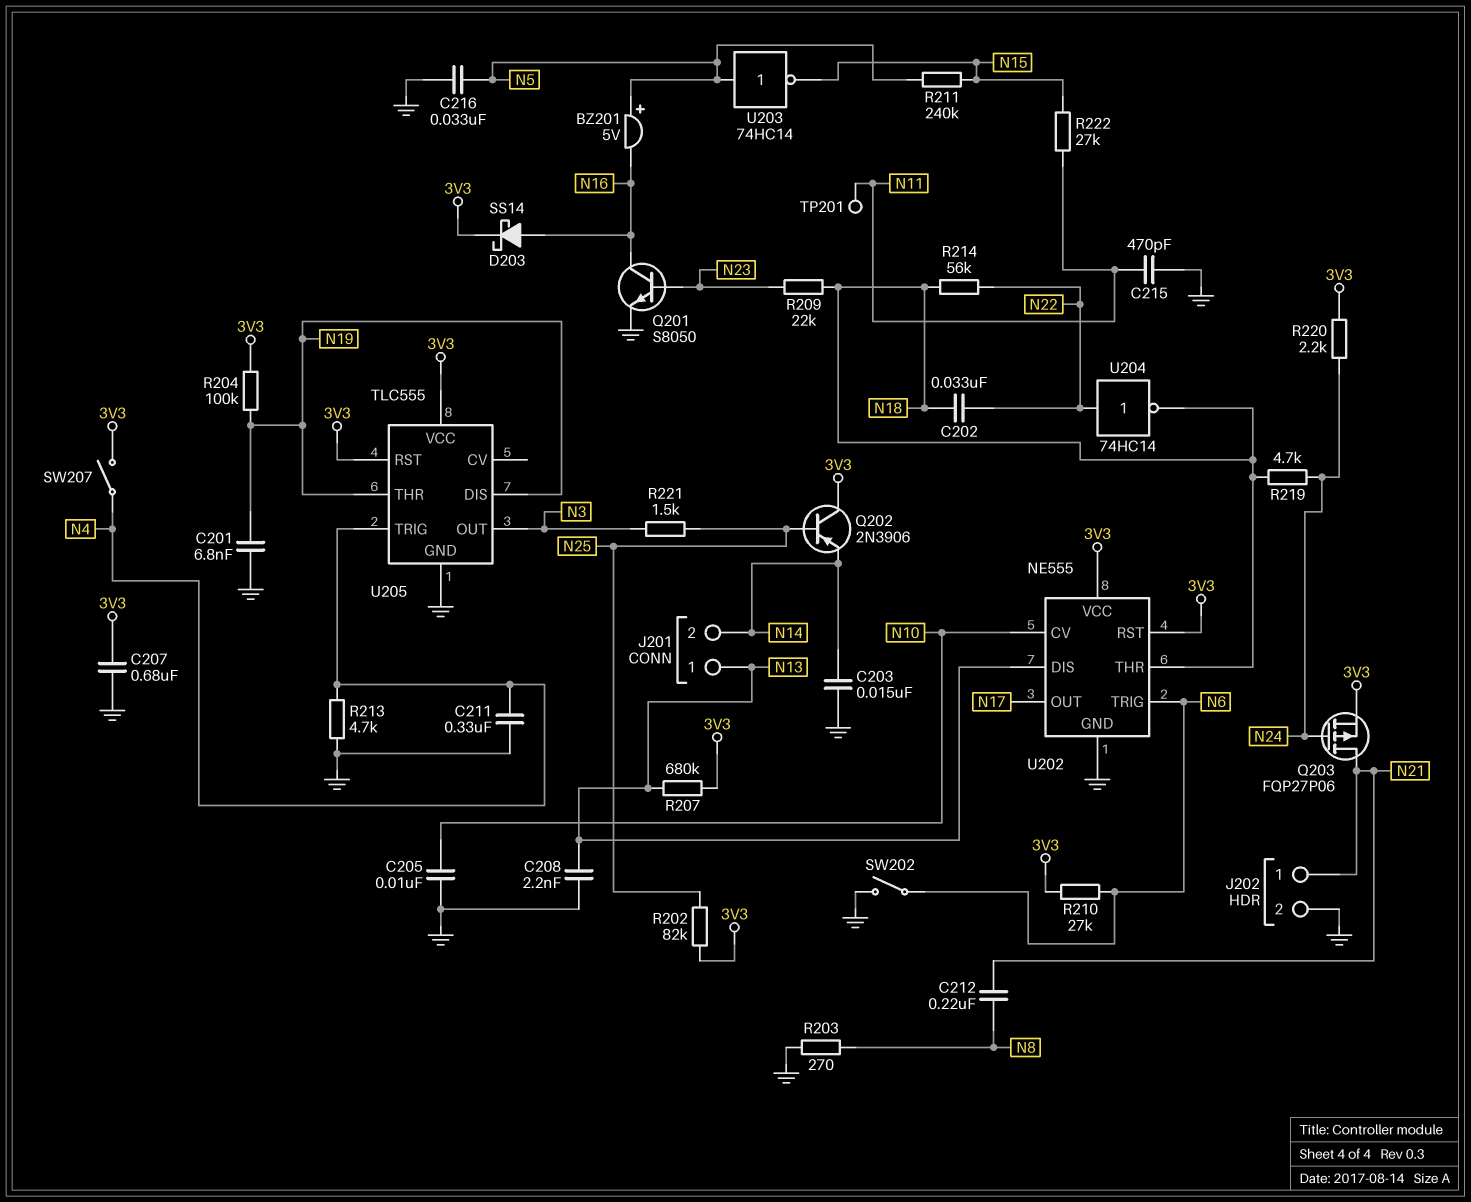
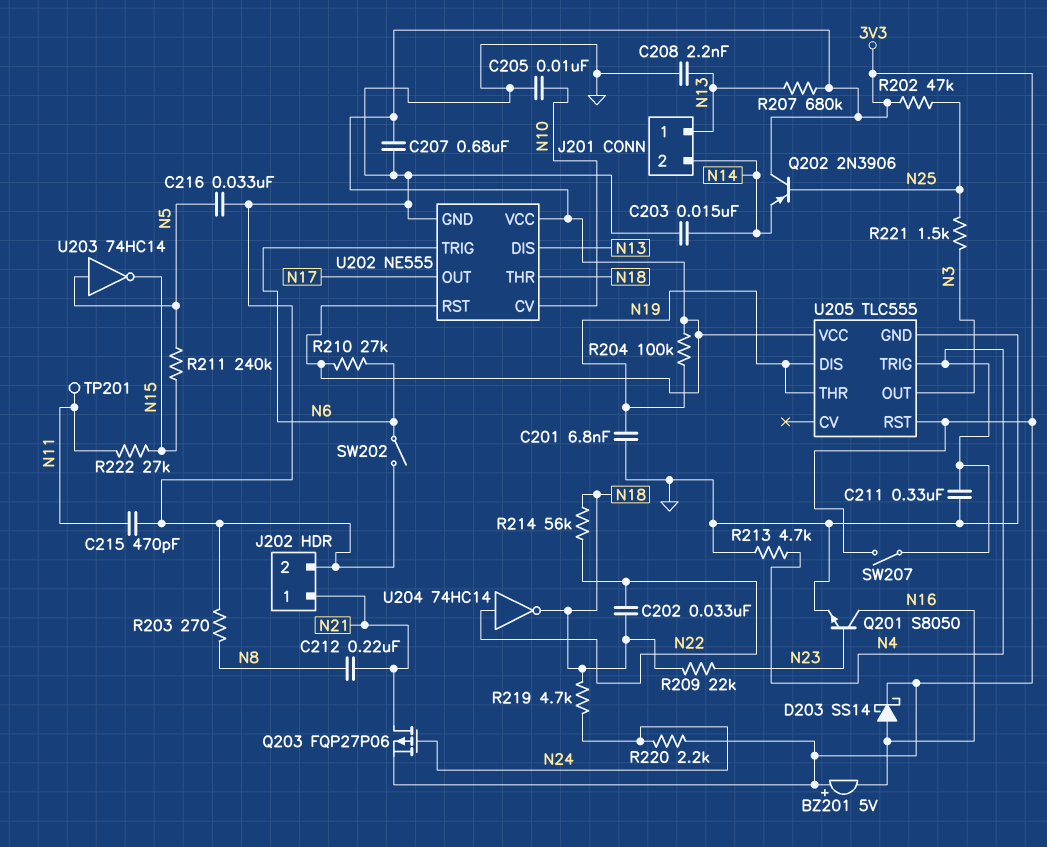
BZ201: buzzer 5V (plus N5, minus N16) -> buzzer 5V (plus 3V3, minus N16)
R202: 82k (3V3, N25) -> 47k (3V3, N25)

